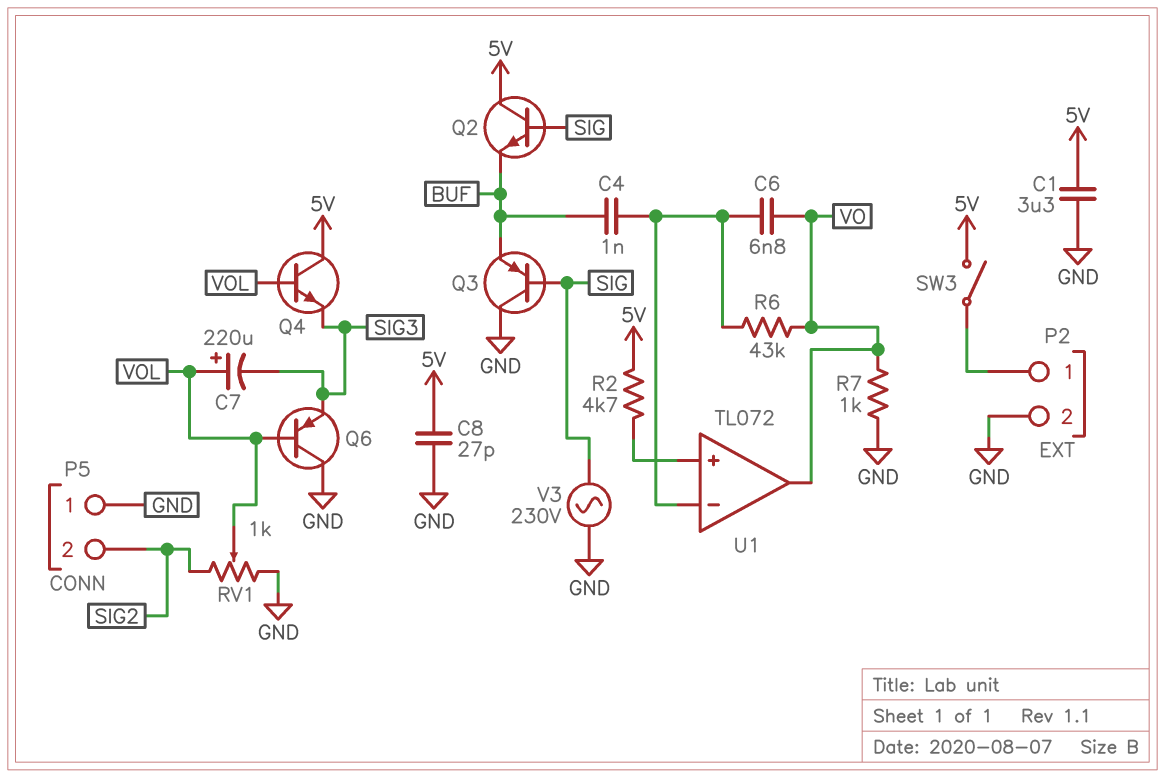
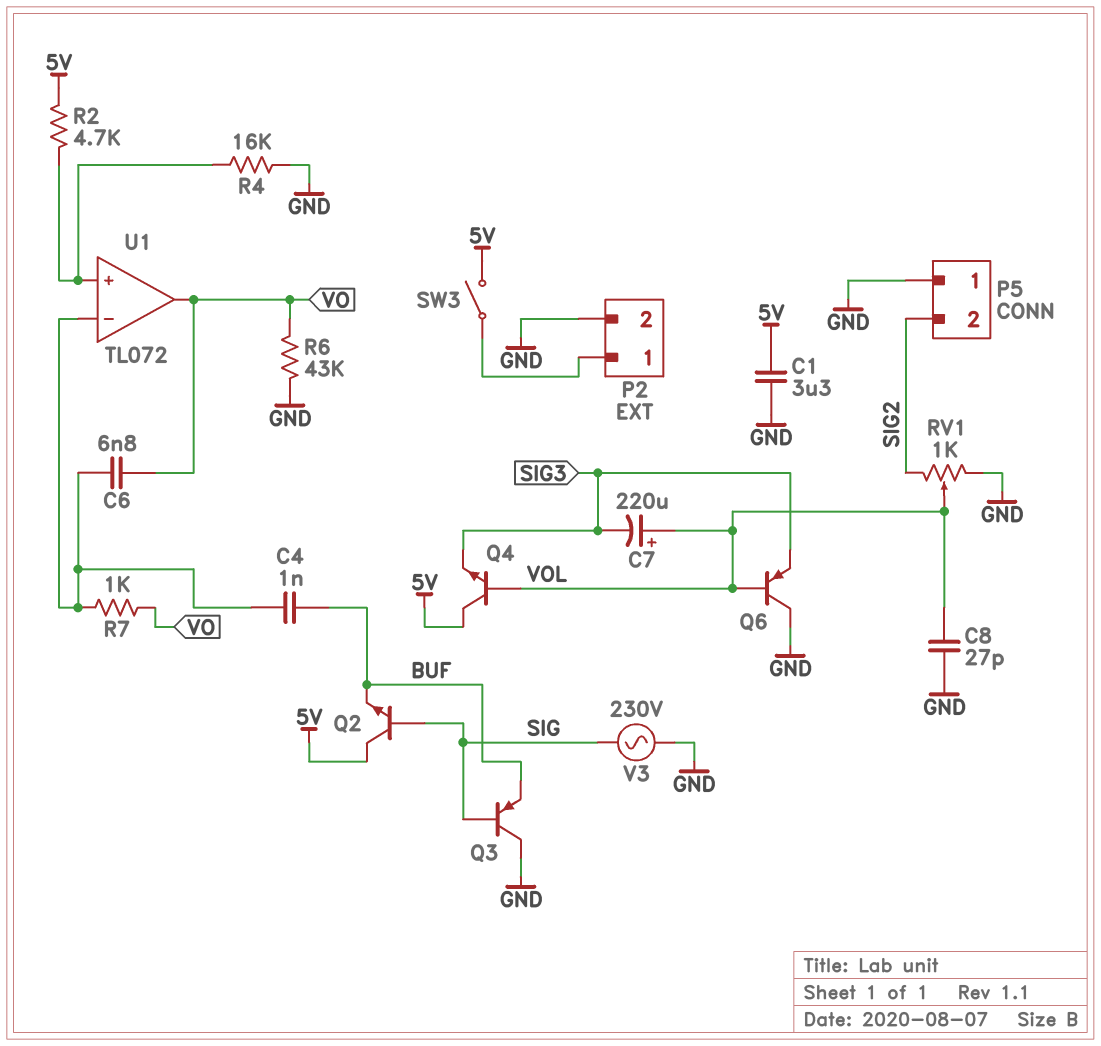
C8: 27pF (5V, GND) -> 27pF (GND, VOL)
R4: none -> 16k (GND, U1/in+)
R6: 43k (U1/in-, VO) -> 43k (GND, VO)
R7: 1k (GND, VO) -> 1k (U1/in-, VO)

